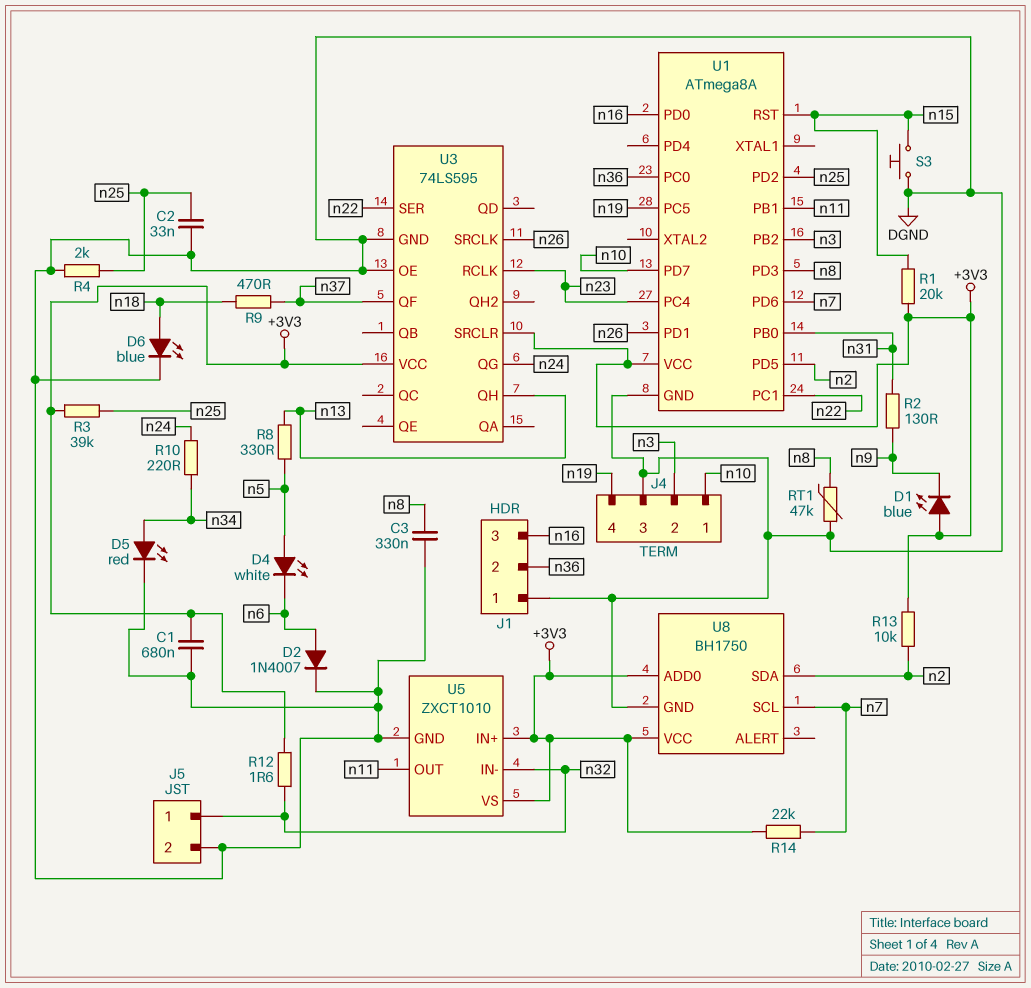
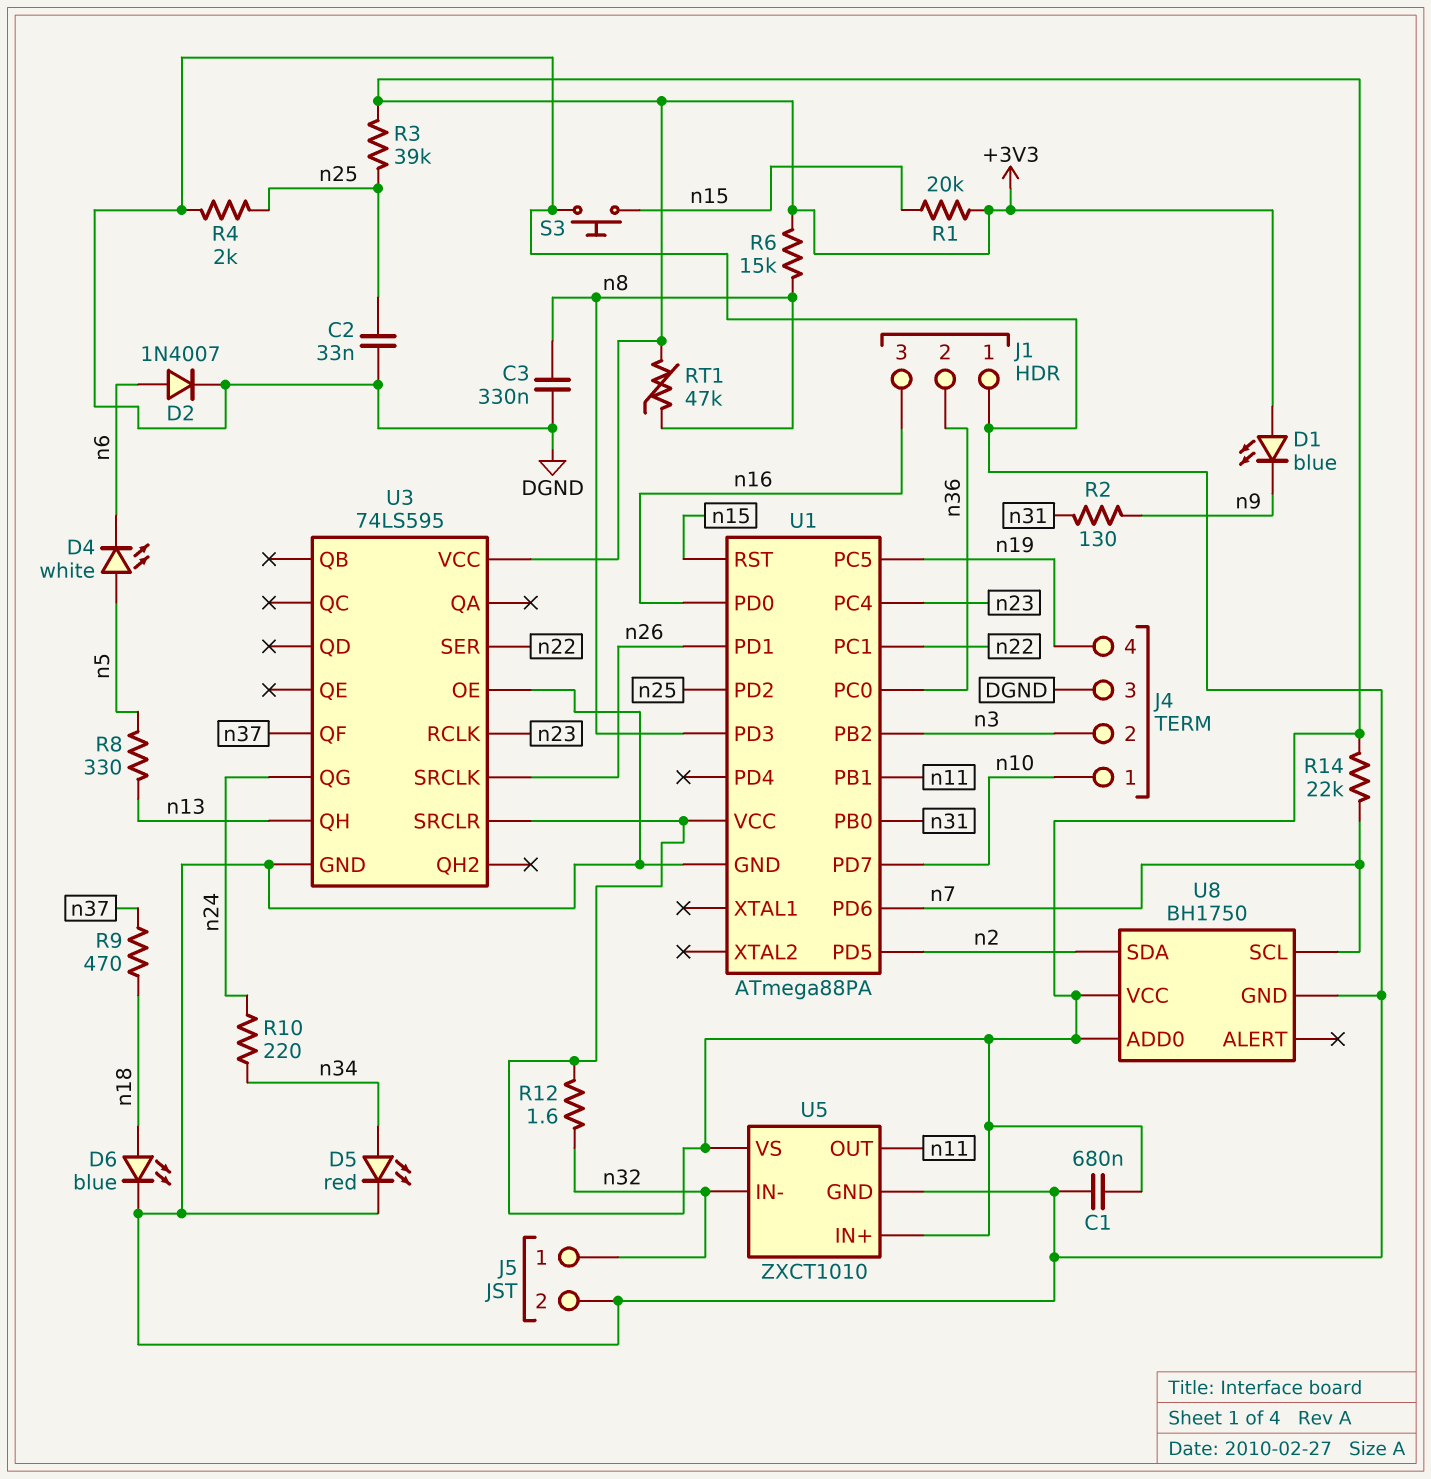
R6: none -> 15k (+3V3, n8)
R13: 10k (+3V3, n2) -> none
RT1: 47k (DGND, n8) -> 47k (+3V3, n8)
U1: ATmega8A -> ATmega88PA

